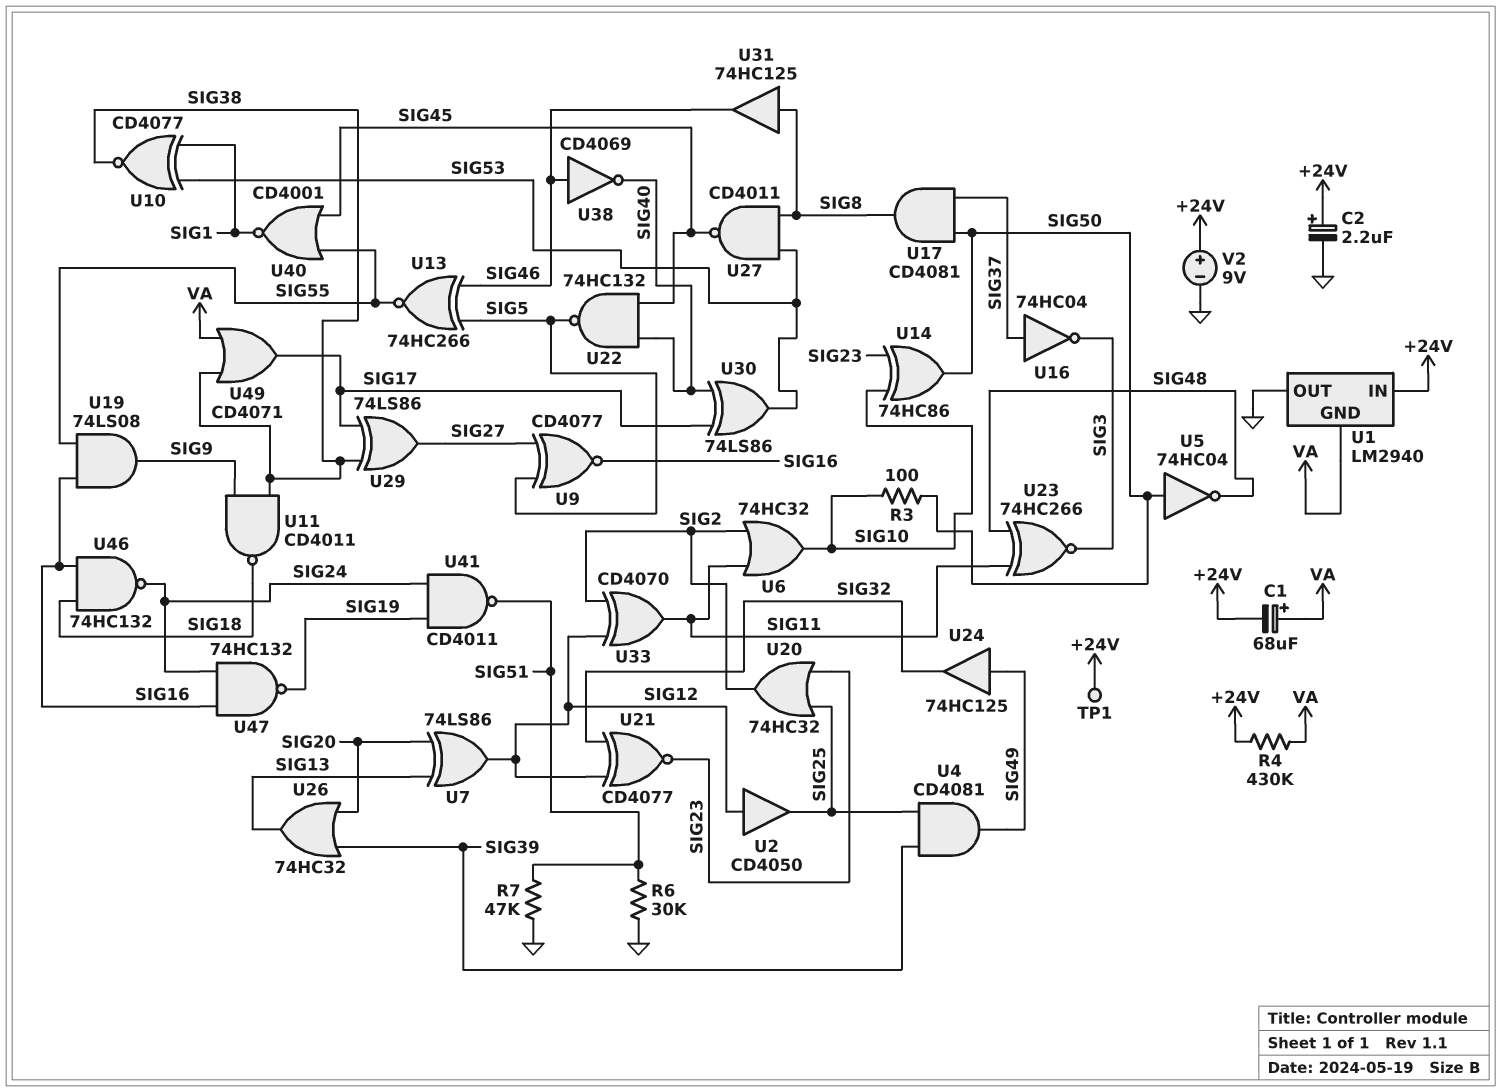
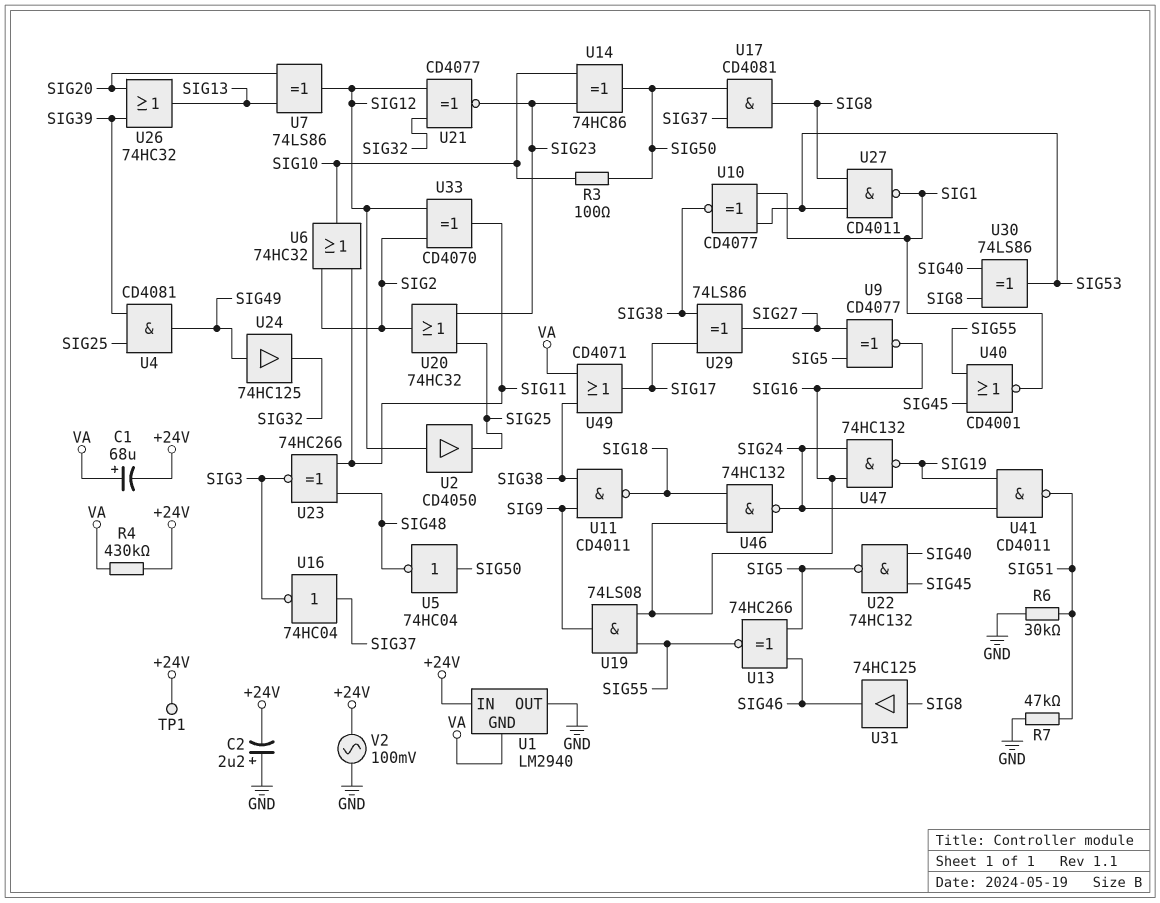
C2: 2.2uF (plus +24V, minus GND) -> 2.2uF (plus GND, minus +24V)
U27: NAND CD4011 (in SIG8, in SIG53, out SIG45) -> NAND CD4011 (in SIG8, in SIG53, out SIG1)
U30: XOR 74LS86 (in SIG17, in SIG40, out SIG53) -> XOR 74LS86 (in SIG8, in SIG40, out SIG53)
U38: NOT CD4069 (in SIG46, out SIG40) -> none
V2: 9V (plus +24V, minus GND) -> AC 100mV (+24V, GND)

